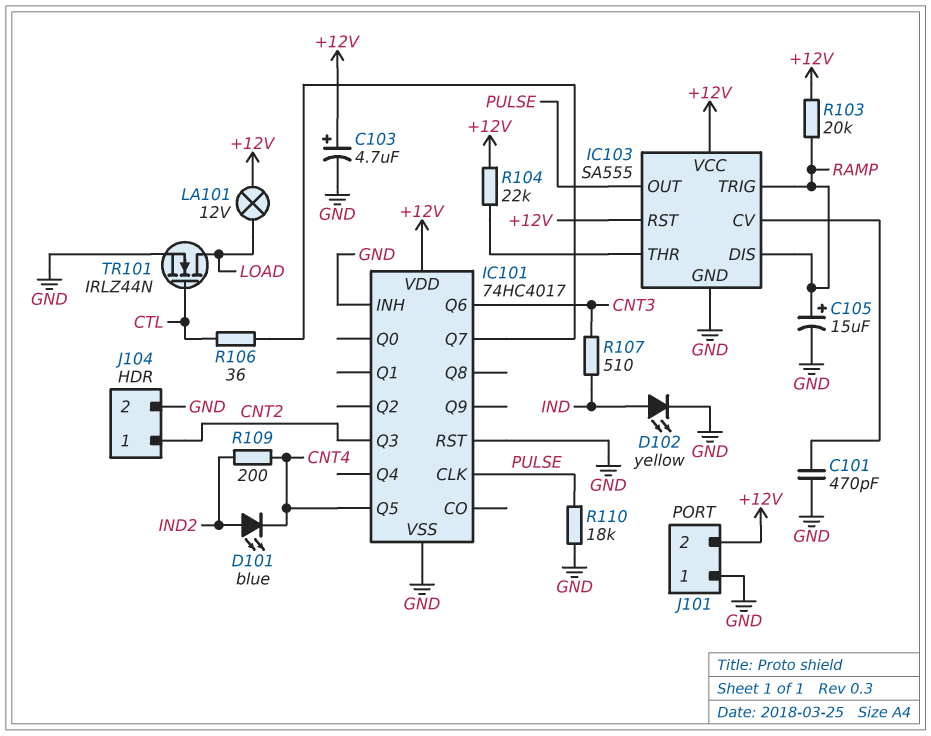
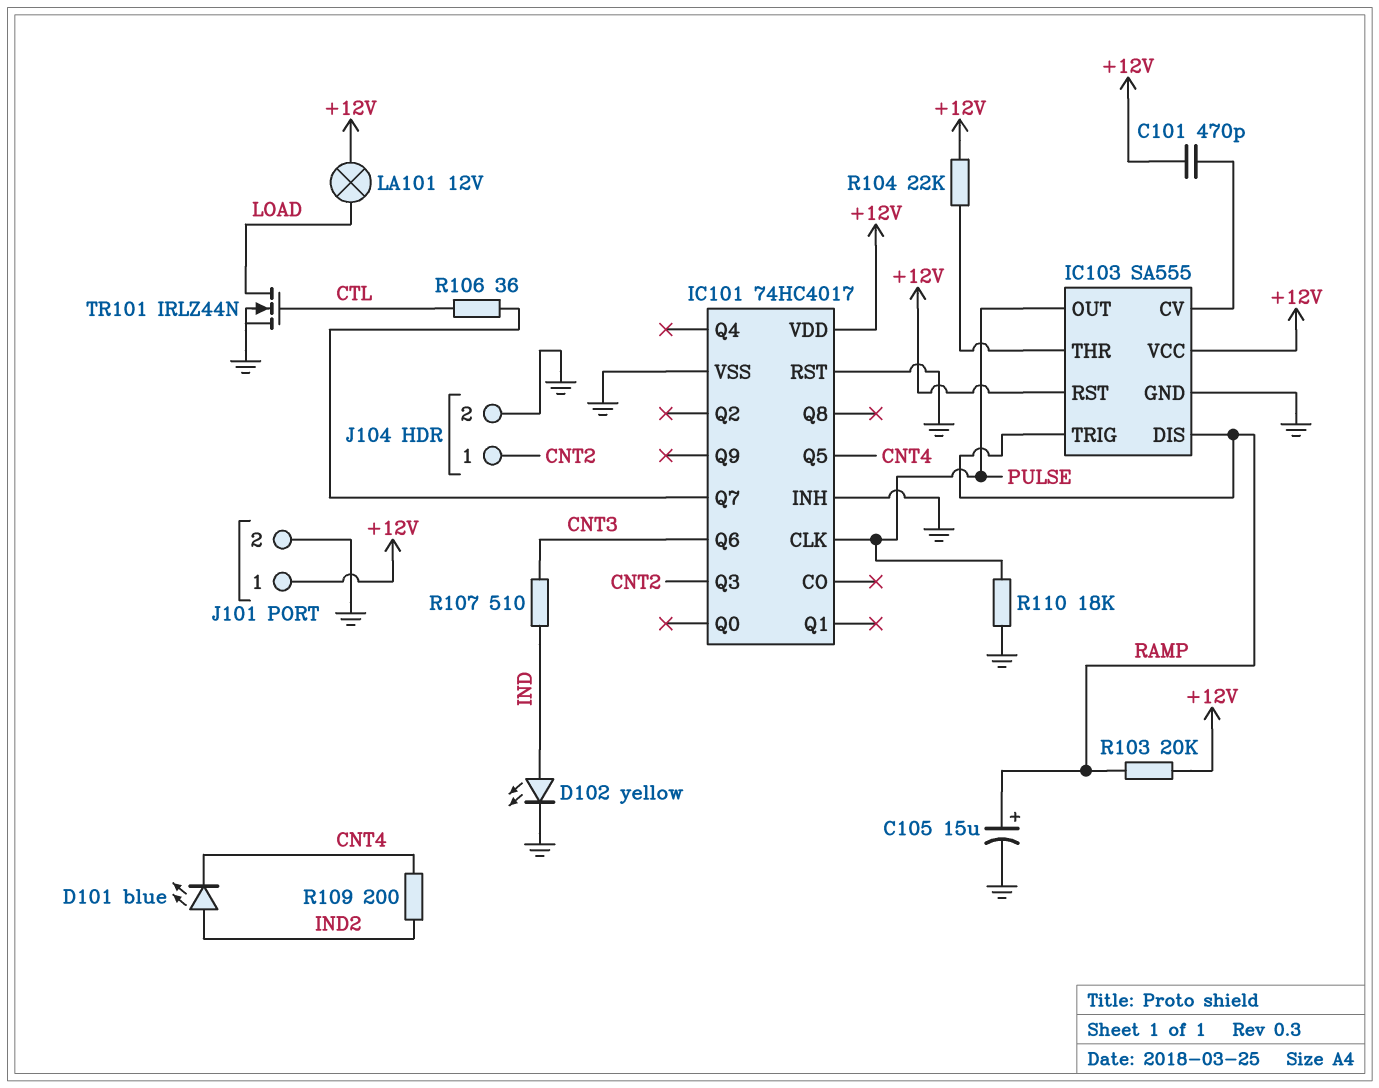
C101: 470pF (GND, IC103/CV) -> 470pF (+12V, IC103/CV)
C103: 4.7uF (plus +12V, minus GND) -> none
J101 pin 1: GND -> +12V
J101 pin 2: +12V -> GND

